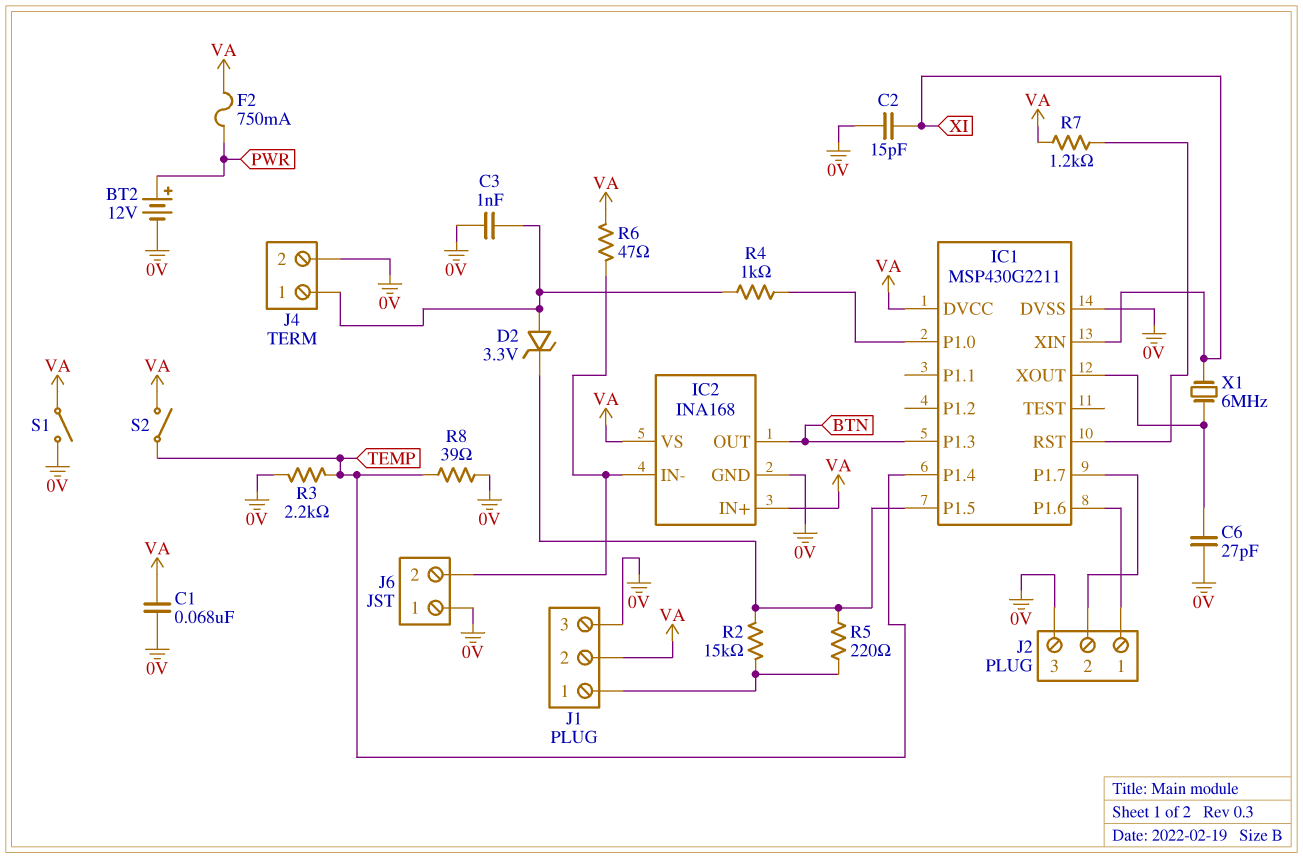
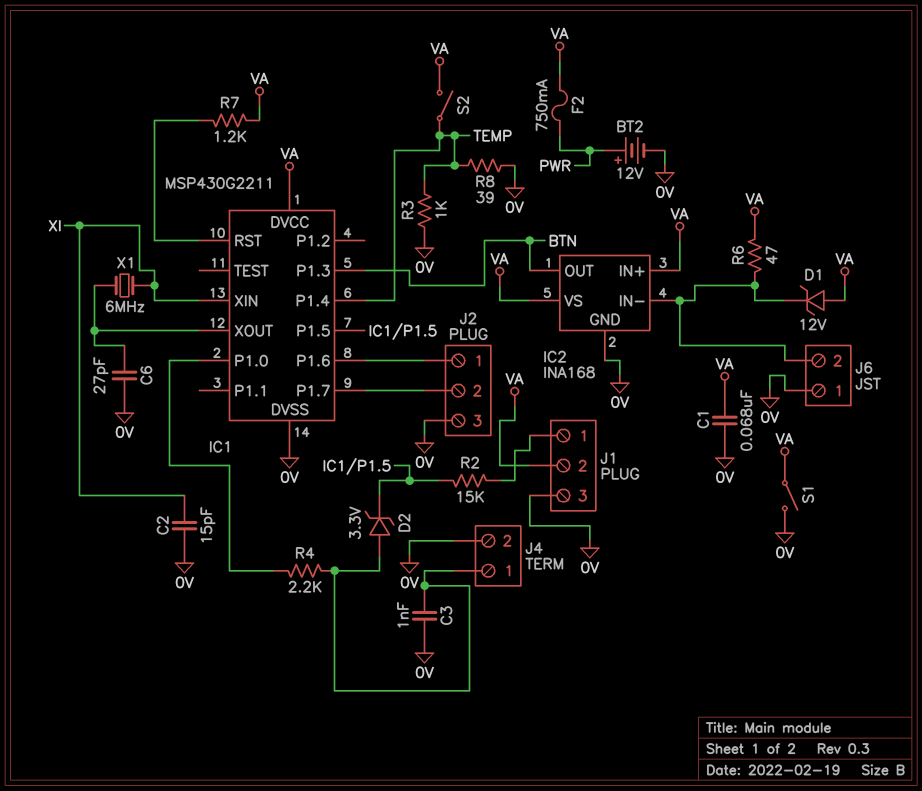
D1: none -> zener 12V (A VA, K IC2/IN-)
R3: 2.2k (0V, TEMP) -> 1k (0V, TEMP)
R4: 1k (IC1/P1.0, J4/1) -> 2.2k (IC1/P1.0, J4/1)
R5: 220 (IC1/P1.5, J1/1) -> none

